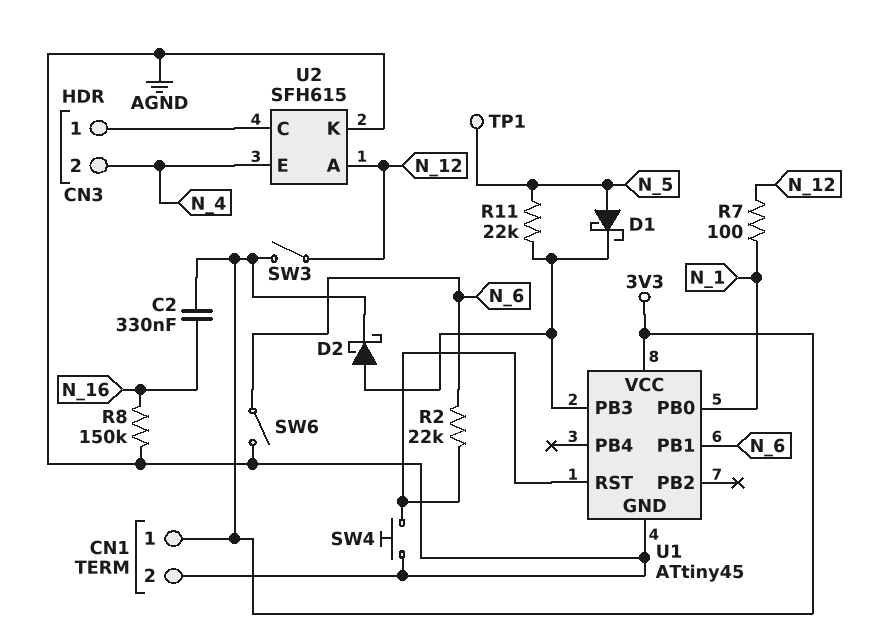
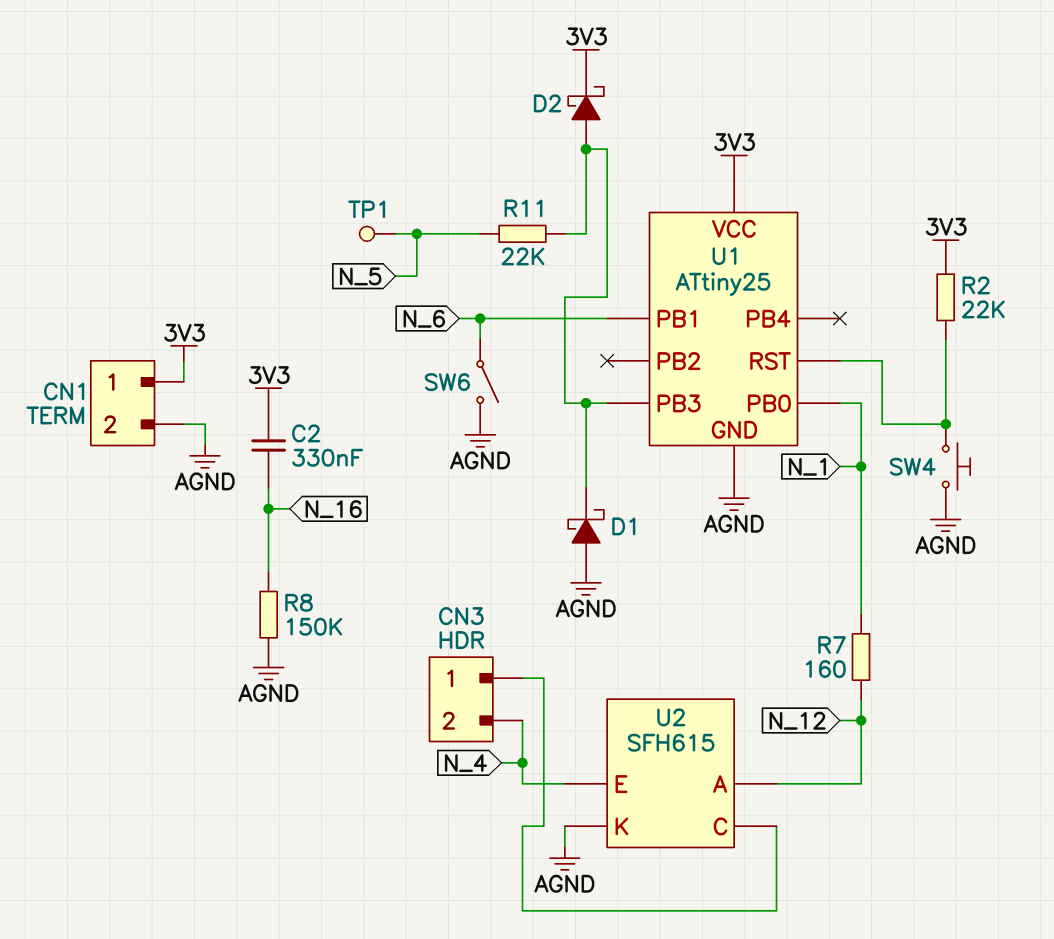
D1: schottky (A N_5, K U1/PB3) -> schottky (A AGND, K U1/PB3)
R2: 22k (N_6, U1/RST) -> 22k (3V3, U1/RST)
R7: 100 (N_1, N_12) -> 160 (N_1, N_12)
SW3: switch (3V3, N_12) -> none
U1: ATtiny45 -> ATtiny25

